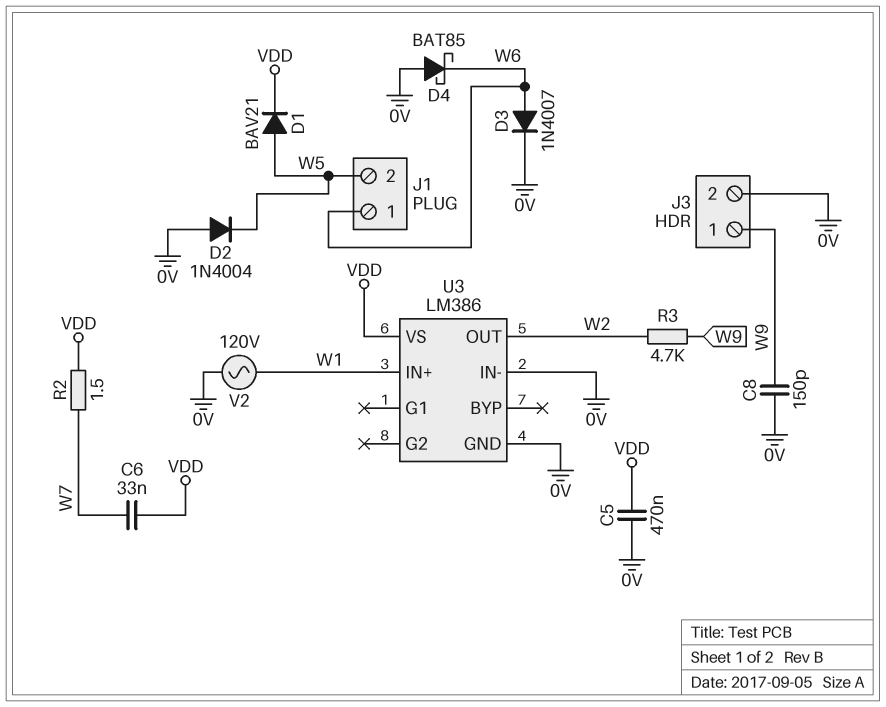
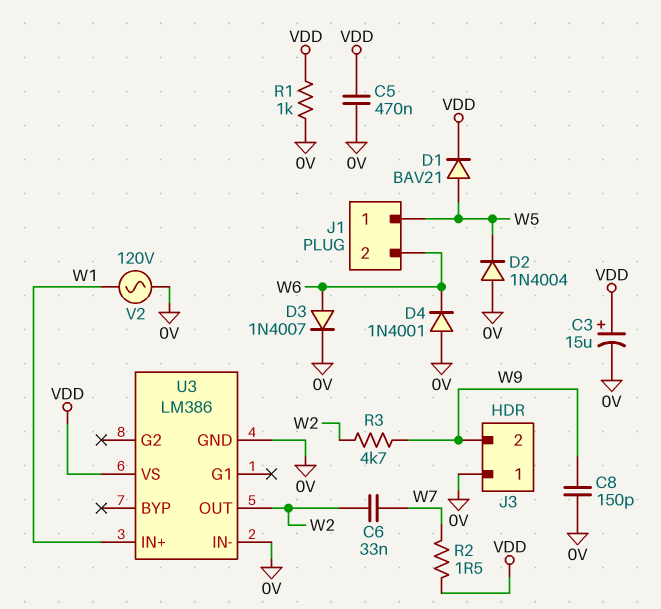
C3: none -> 15uF (plus VDD, minus 0V)
C6: 33nF (VDD, W7) -> 33nF (W2, W7)
D4: schottky BAT85 (A 0V, K W6) -> diode 1N4001 (A 0V, K W6)
J1 pin 1: W6 -> W5
J1 pin 2: W5 -> W6
J3 pin 1: W9 -> 0V
J3 pin 2: 0V -> W9
R1: none -> 1k (0V, VDD)

